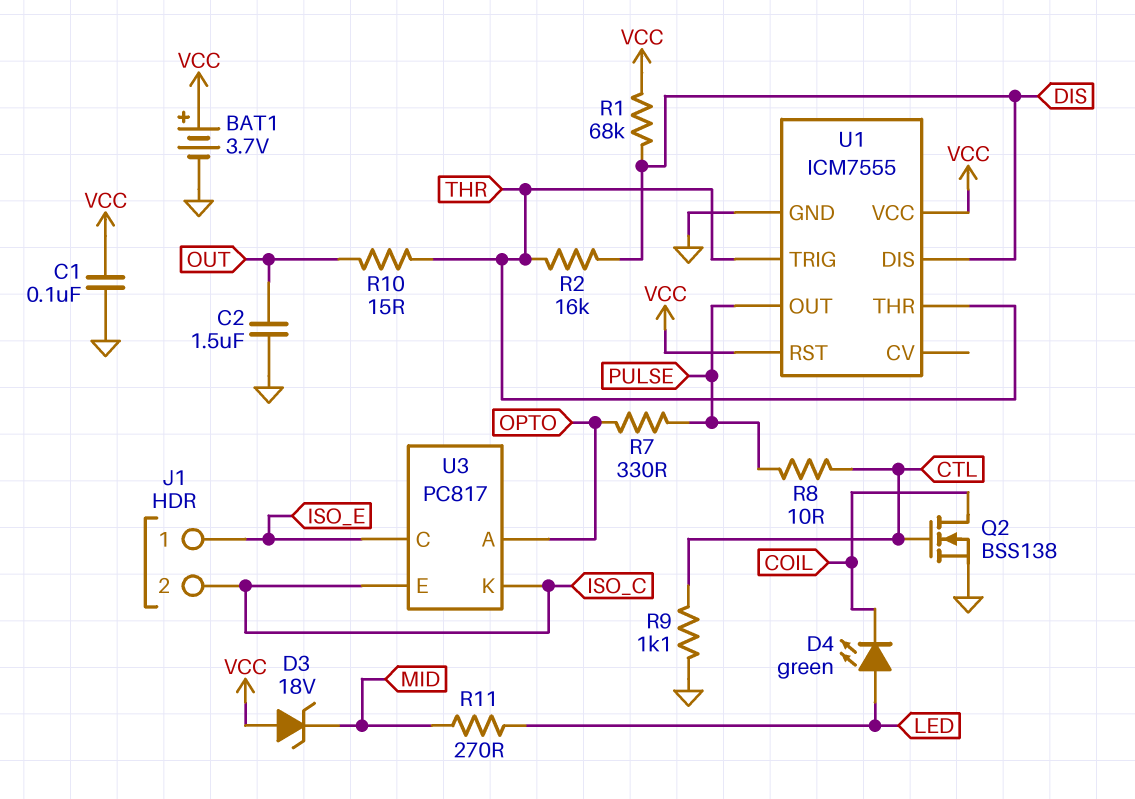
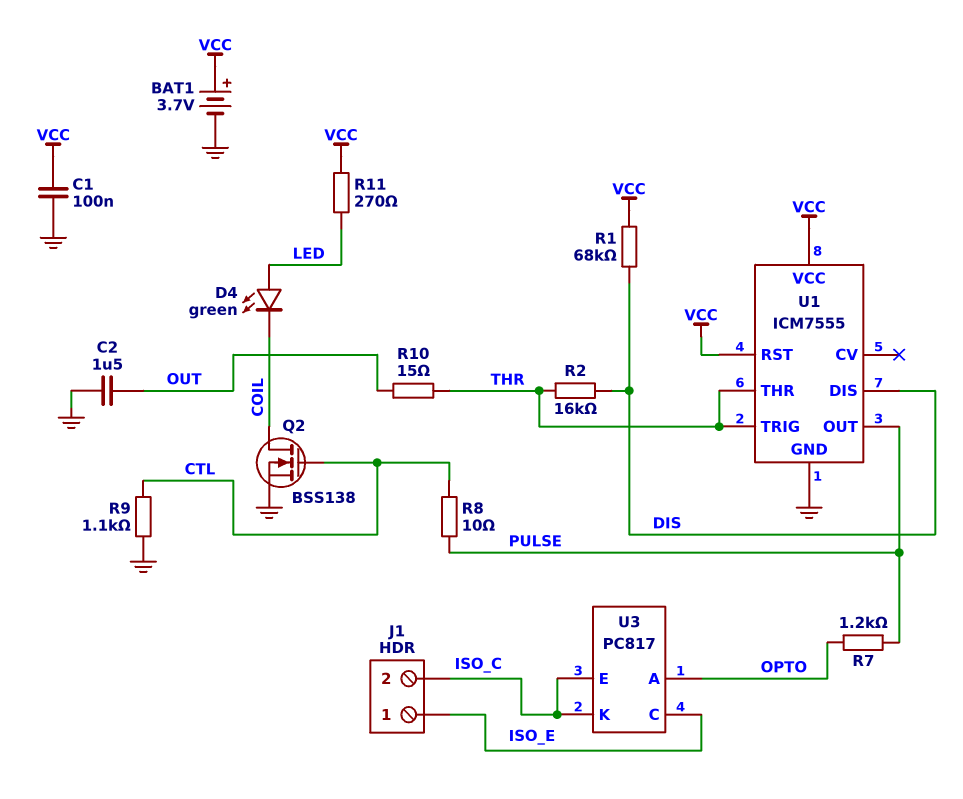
D3: zener 18V (A VCC, K MID) -> none
R7: 330 (OPTO, PULSE) -> 1.2k (OPTO, PULSE)
R11: 270 (LED, MID) -> 270 (LED, VCC)

